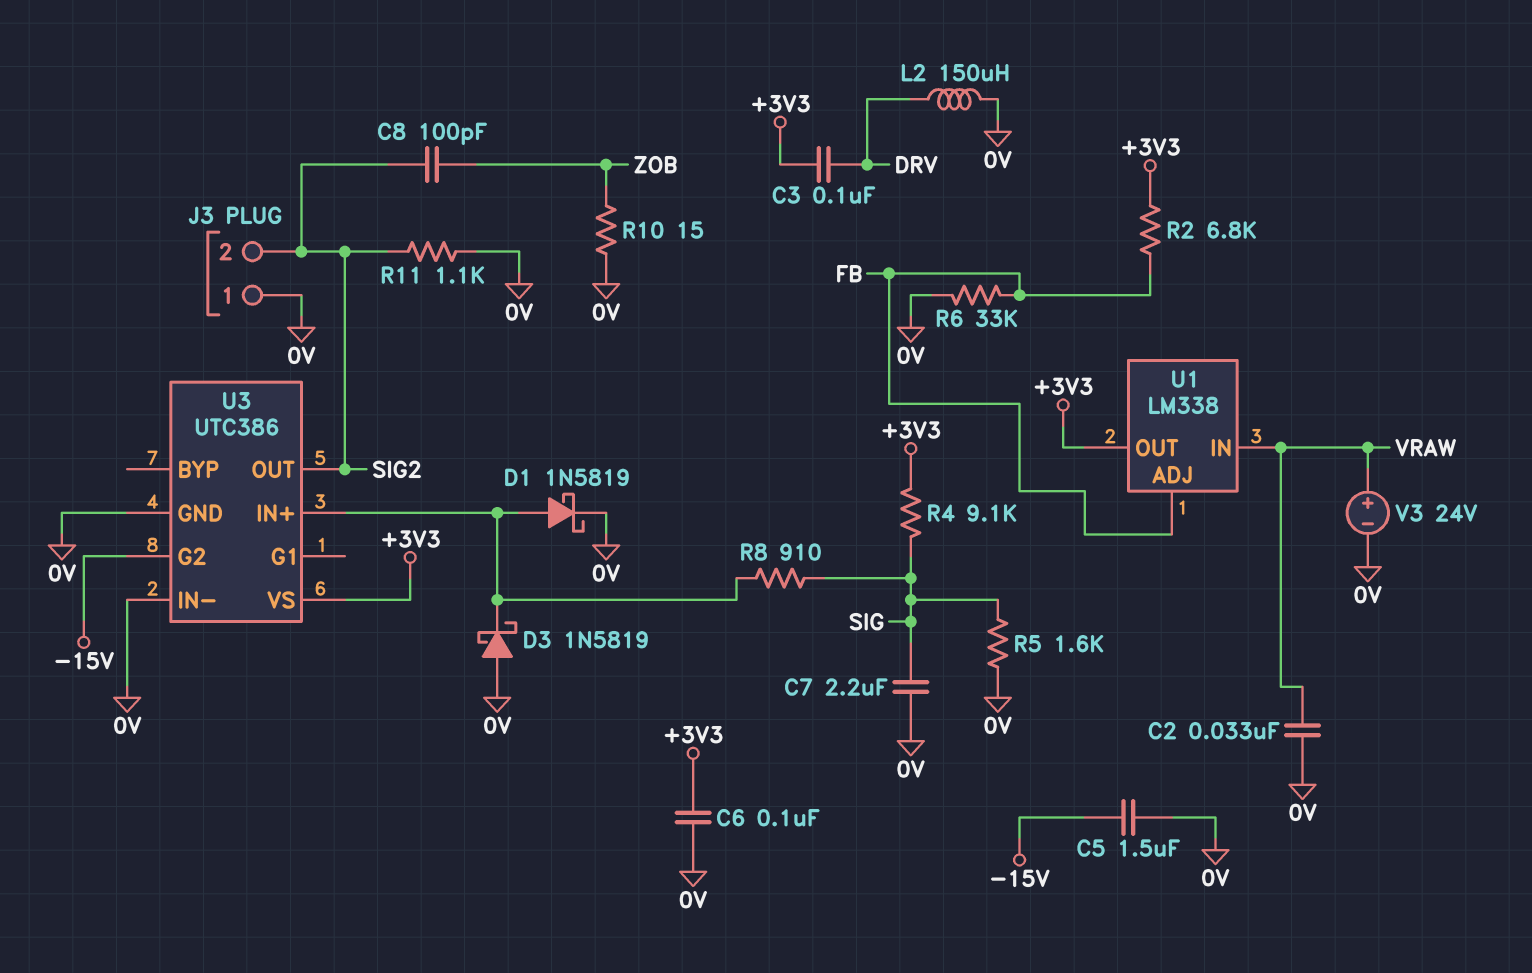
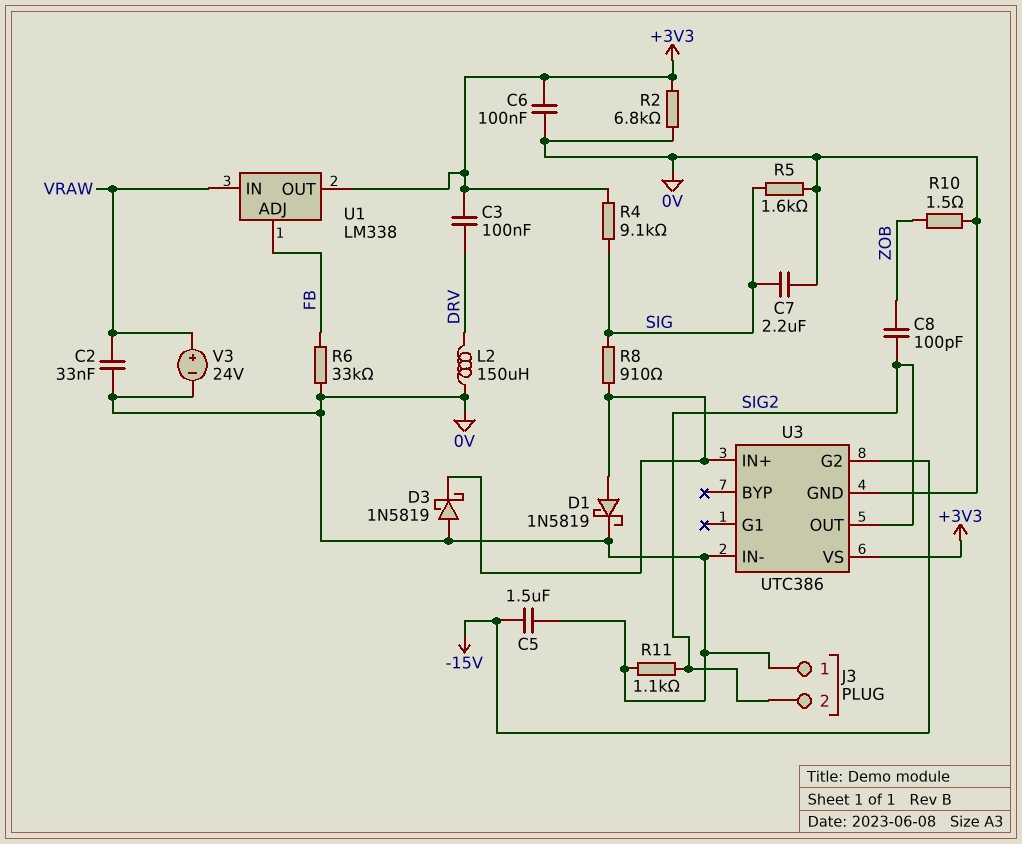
R2: 6.8k (+3V3, FB) -> 6.8k (+3V3, 0V)
R10: 15 (0V, ZOB) -> 1.5 (0V, ZOB)

